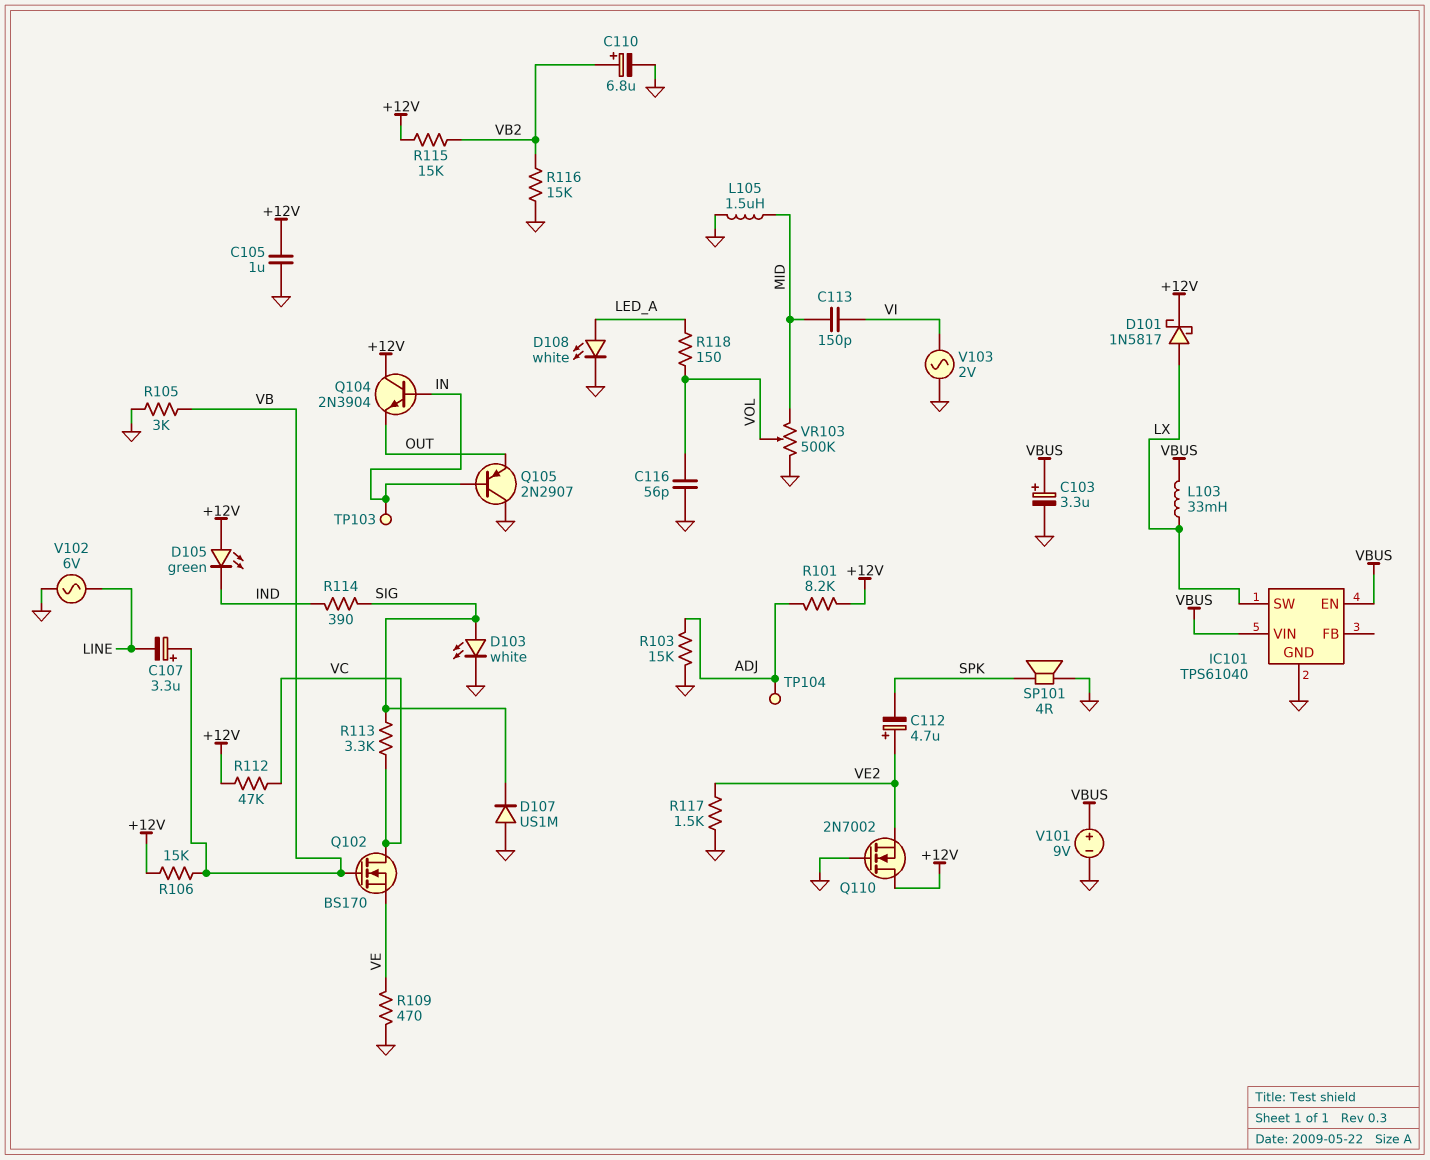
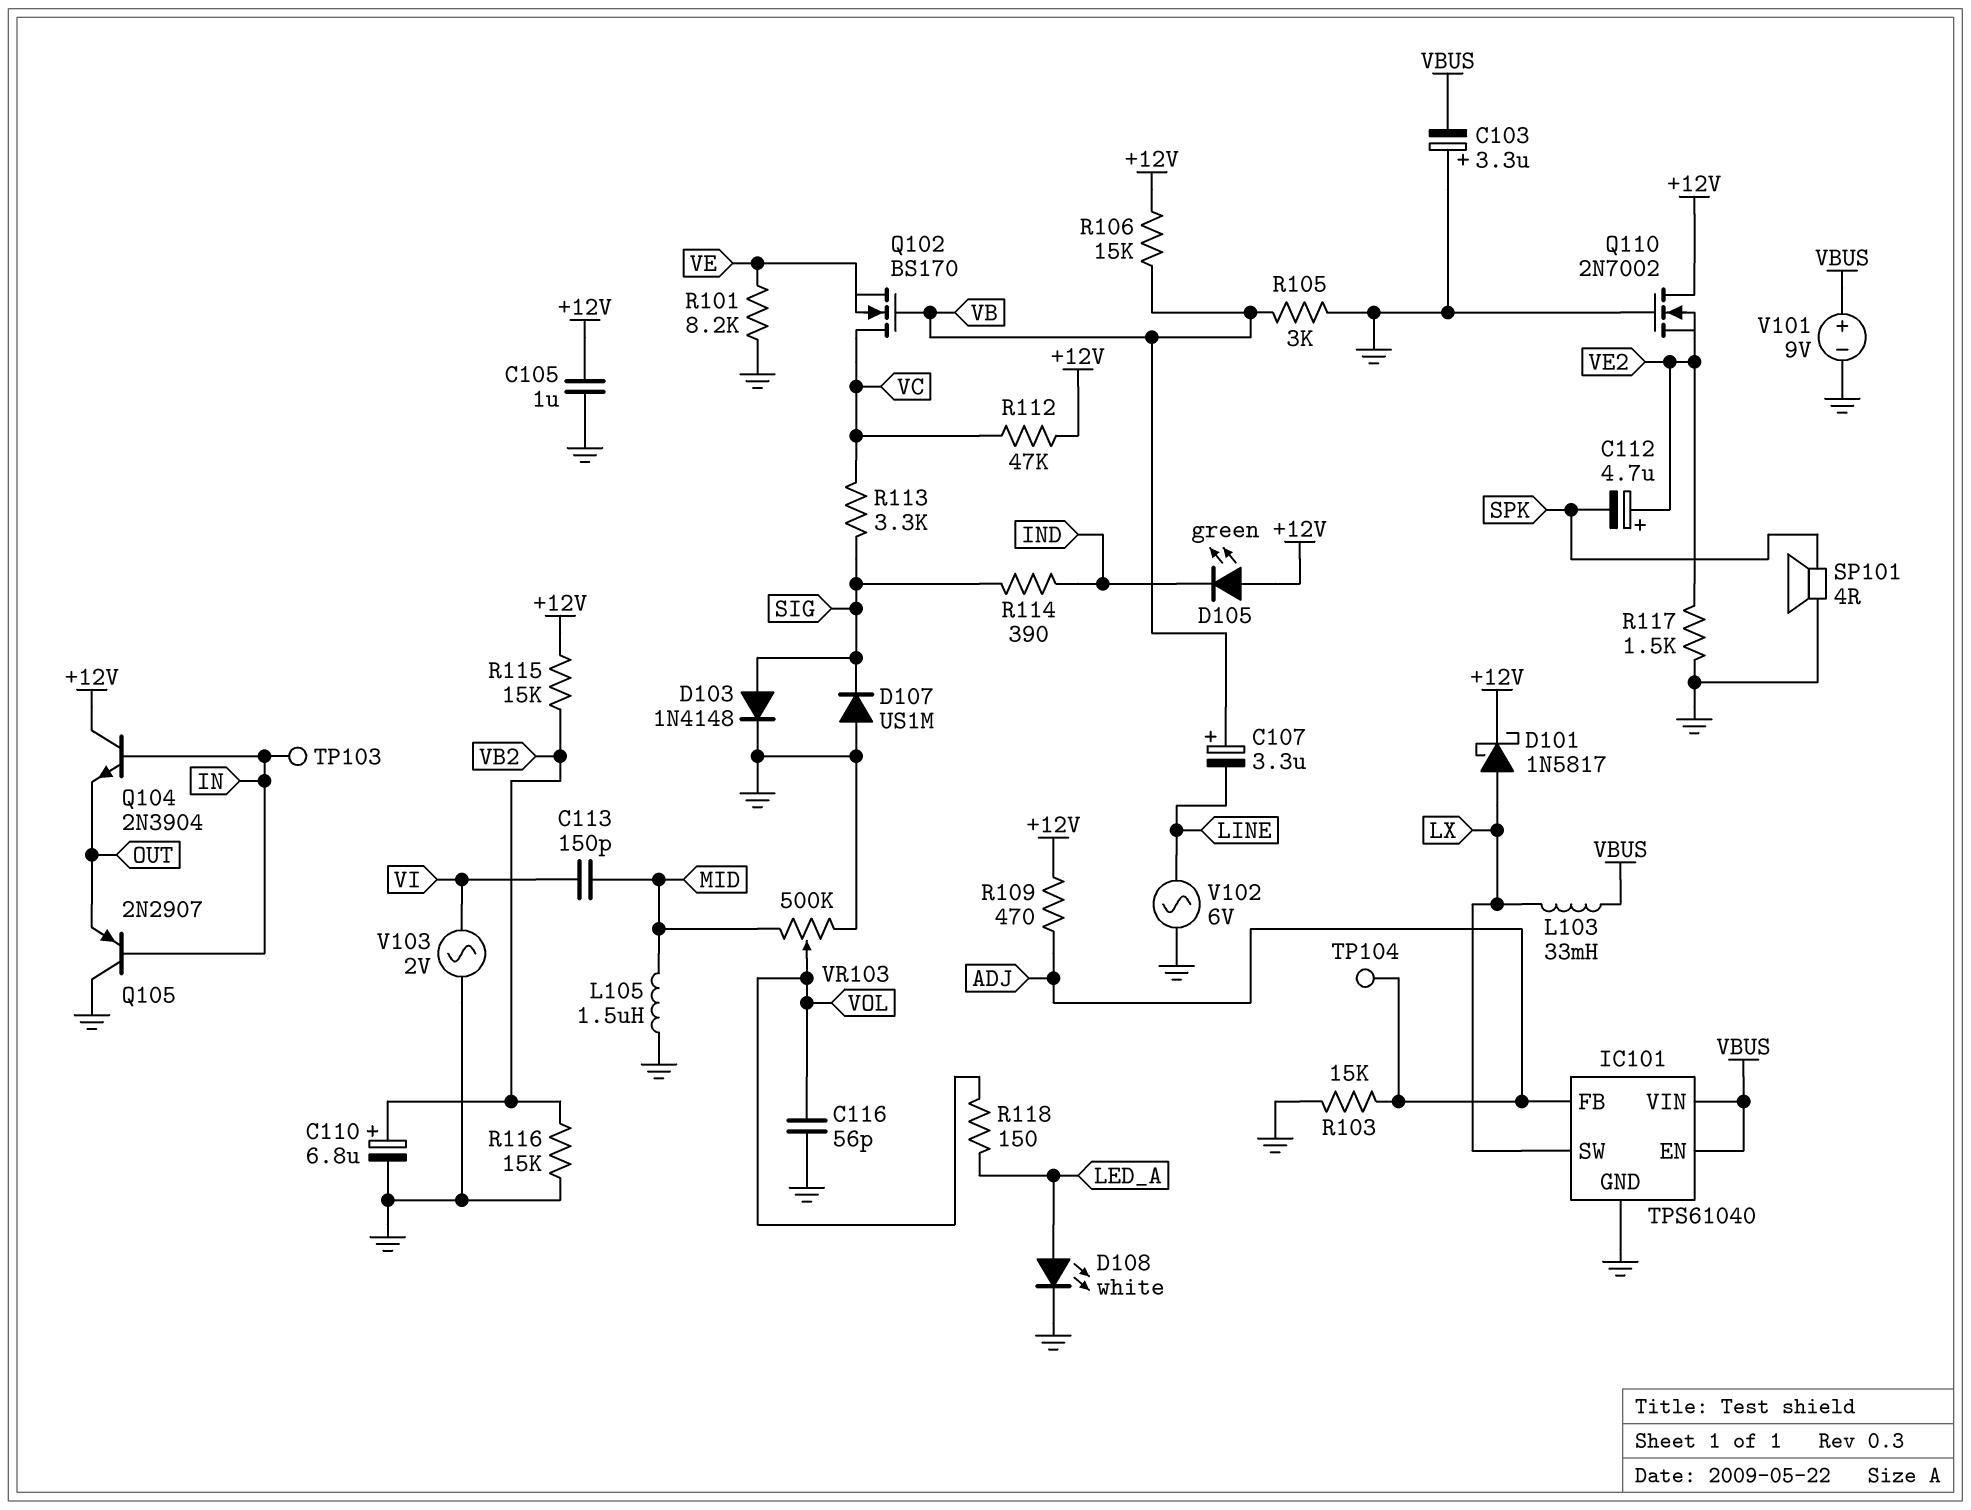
C103: 3.3uF (plus VBUS, minus GND) -> 3.3uF (plus GND, minus VBUS)
D103: LED white (A SIG, K GND) -> diode 1N4148 (A SIG, K GND)
IC101 pin FB: none -> ADJ
R101: 8.2k (+12V, ADJ) -> 8.2k (GND, VE)
R109: 470 (GND, VE) -> 470 (+12V, ADJ)

